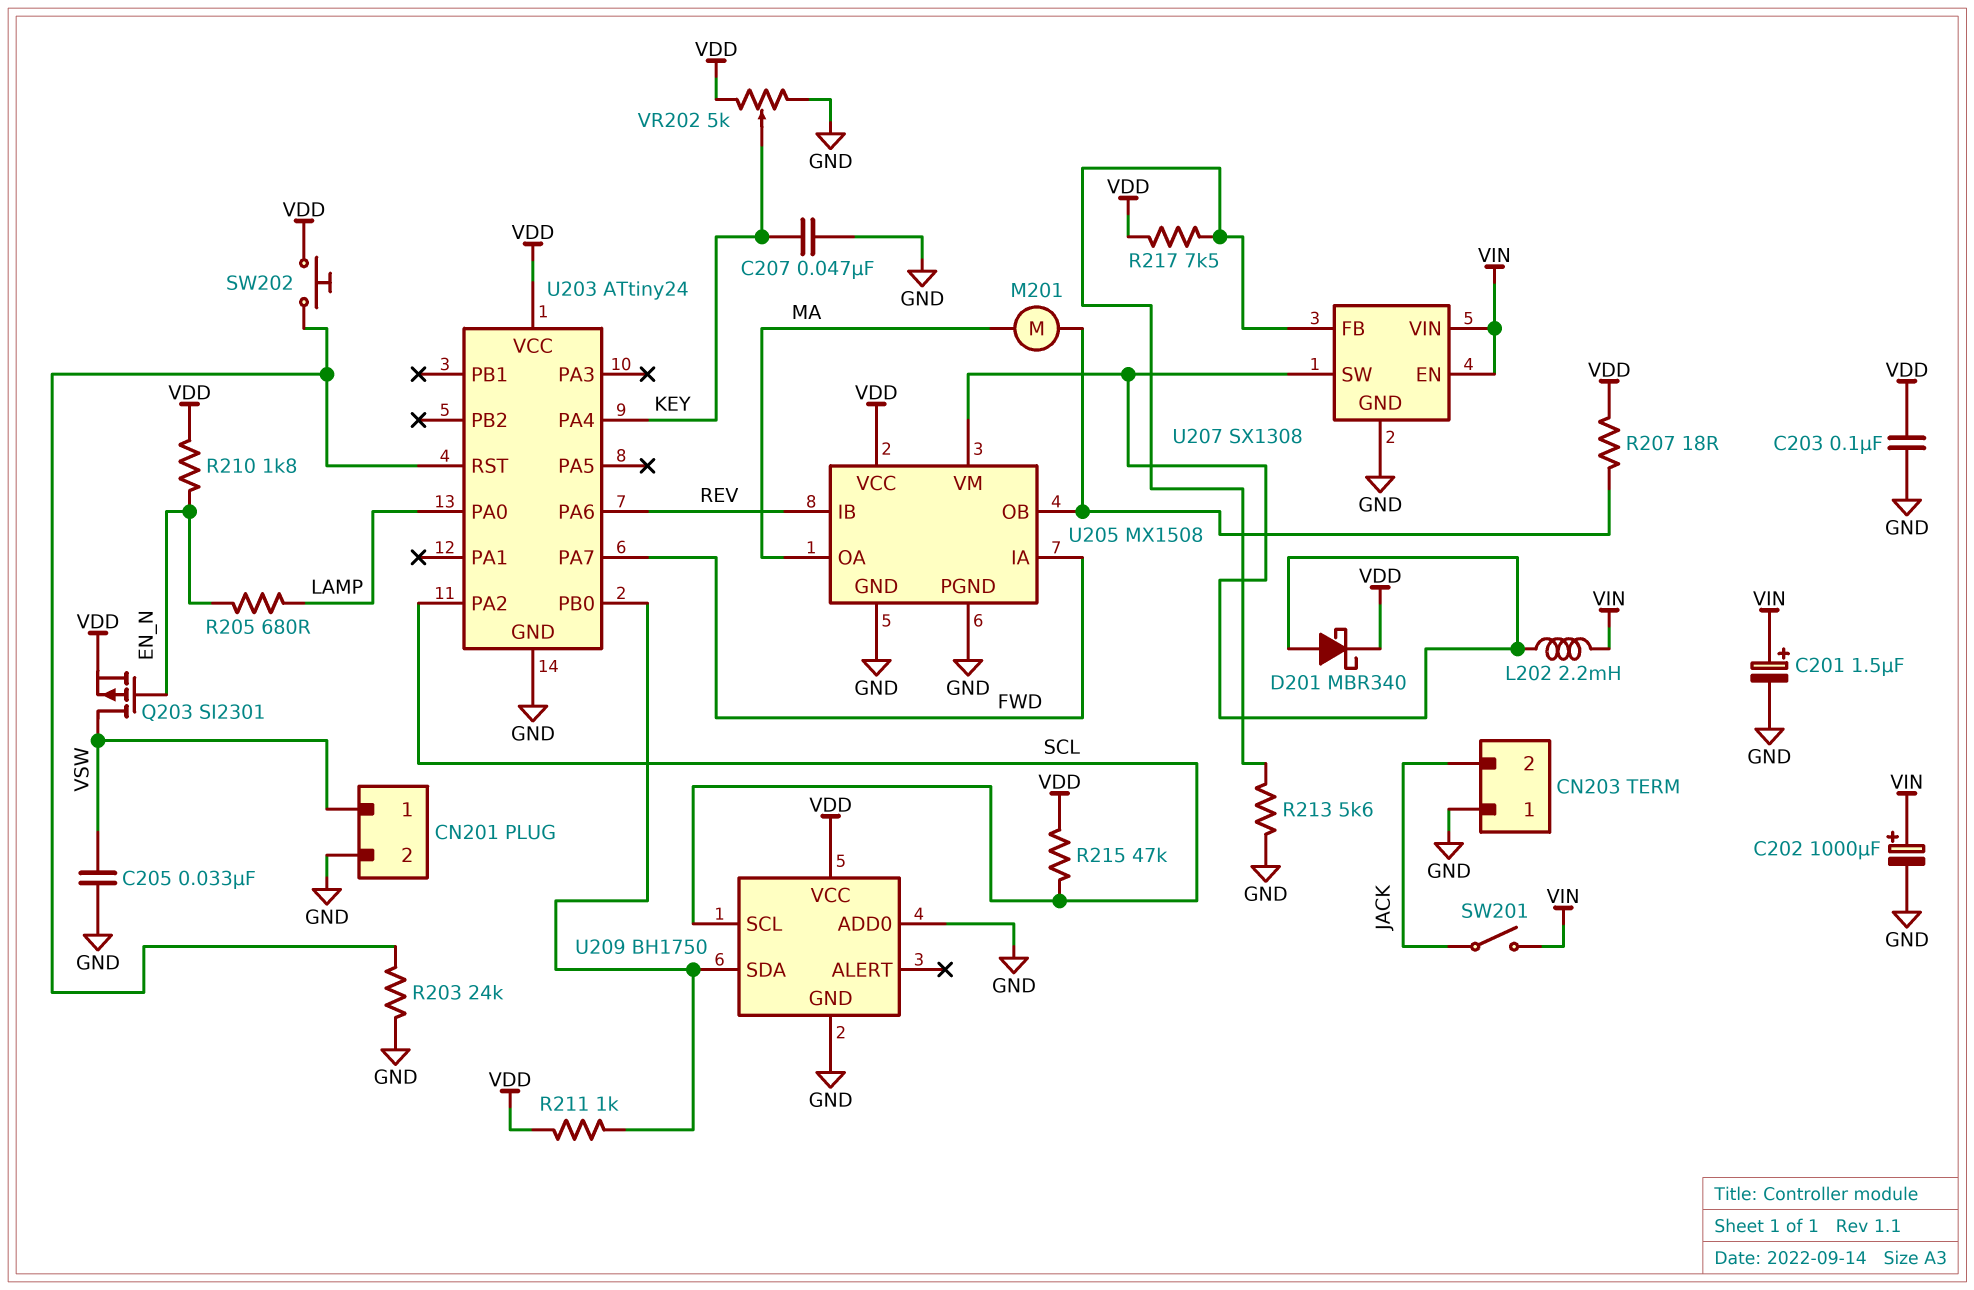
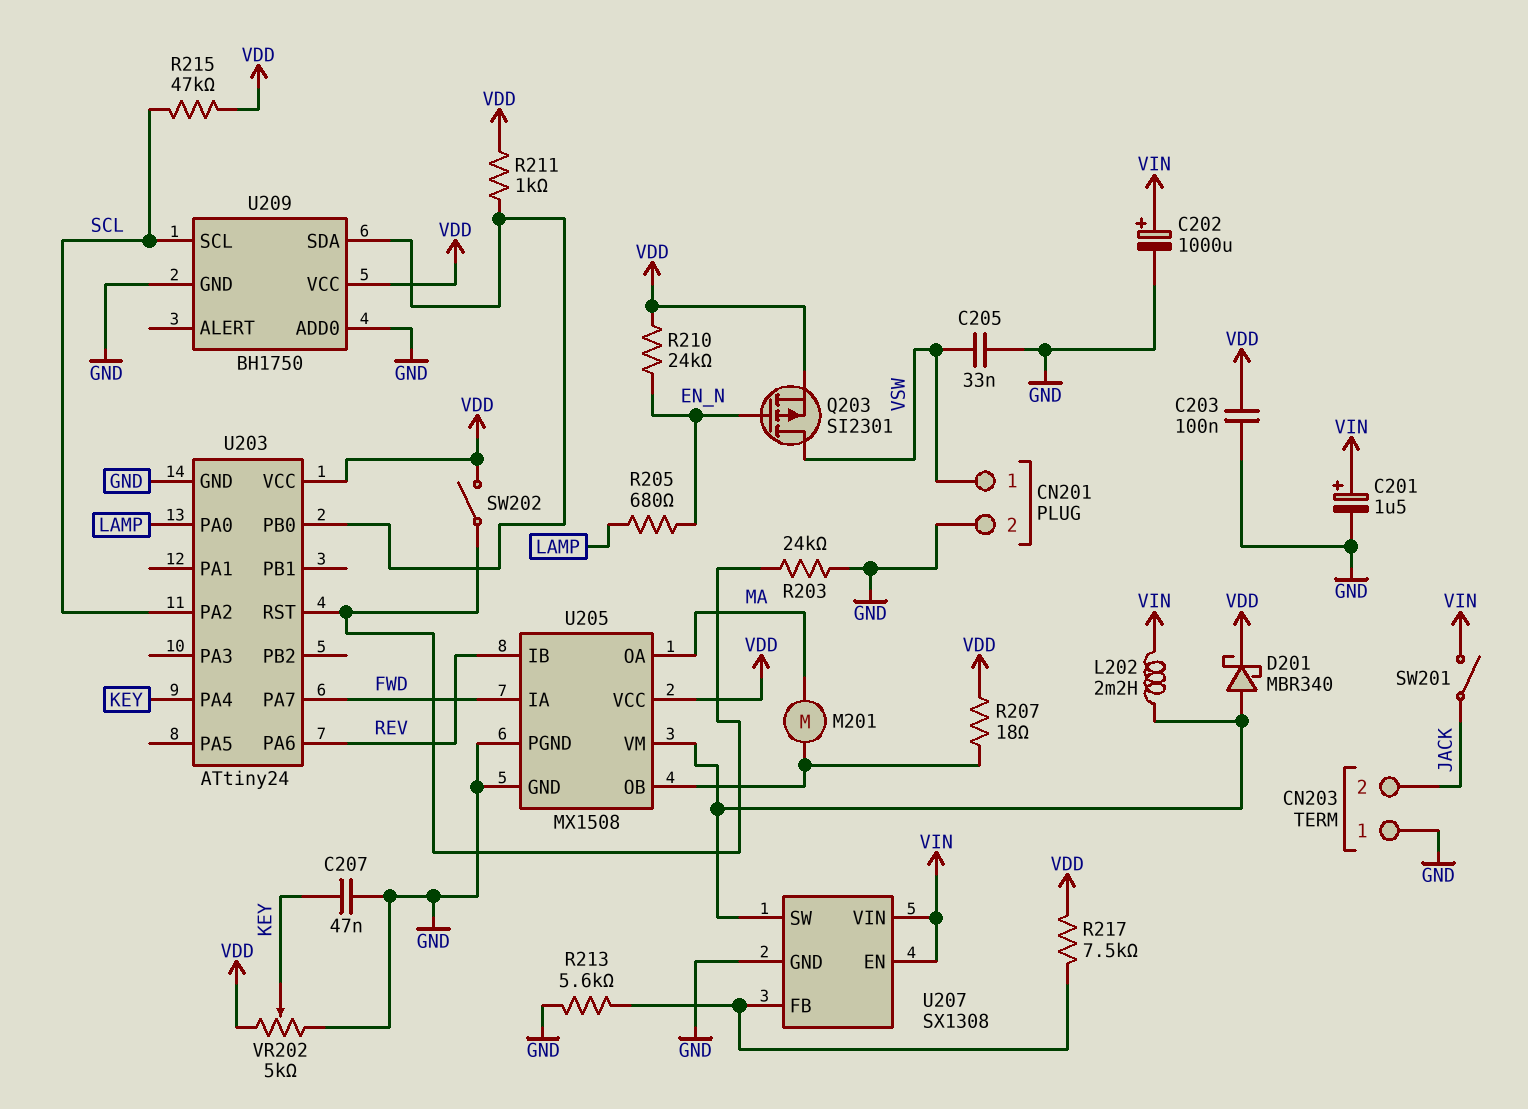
R210: 1.8k (EN_N, VDD) -> 24k (EN_N, VDD)
SW202: button (U203/RST, VDD) -> switch (U203/RST, VDD)

